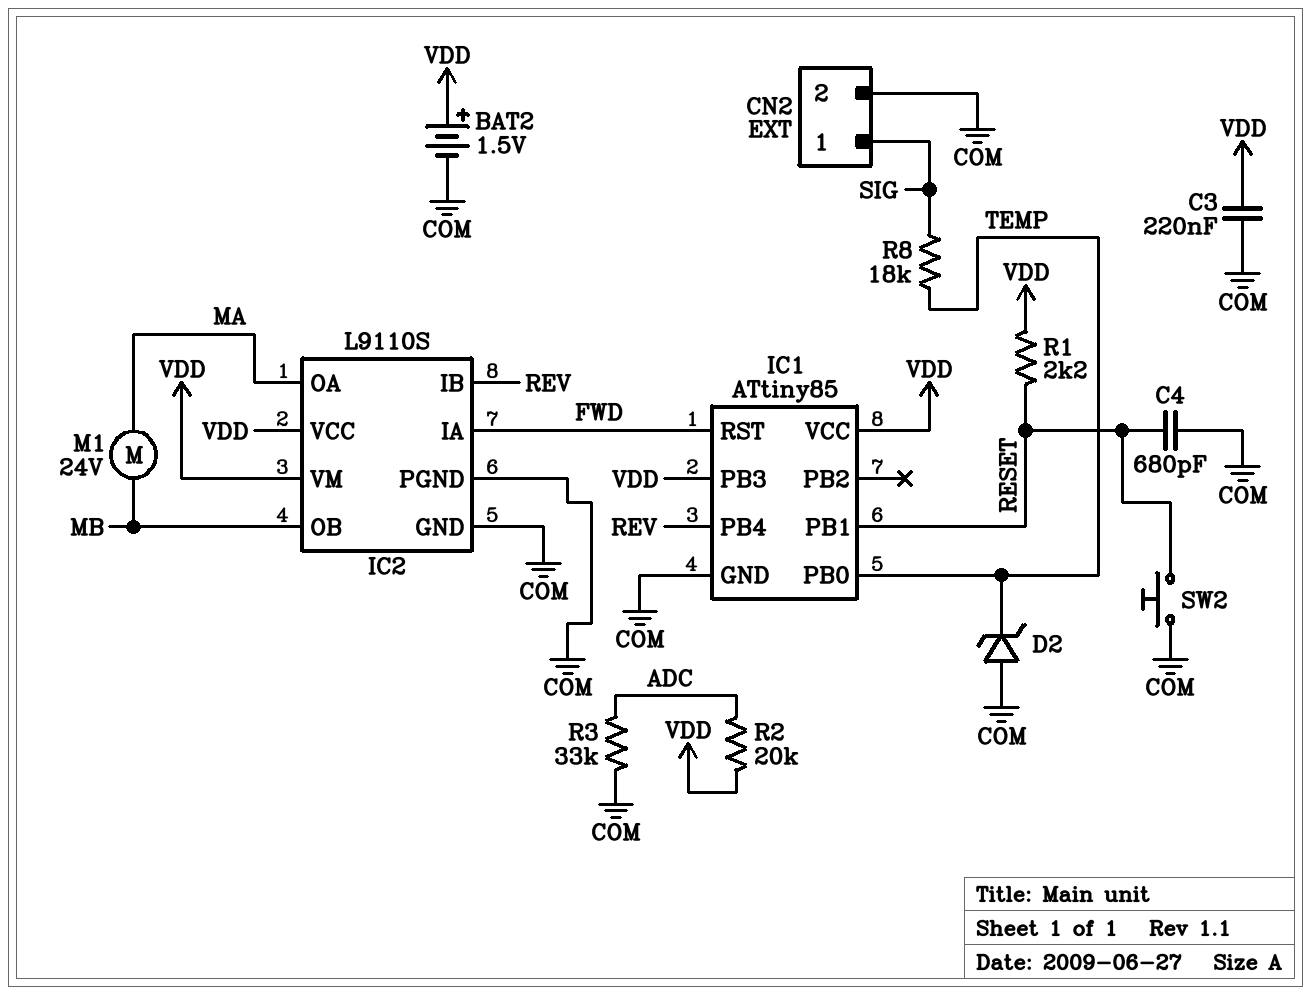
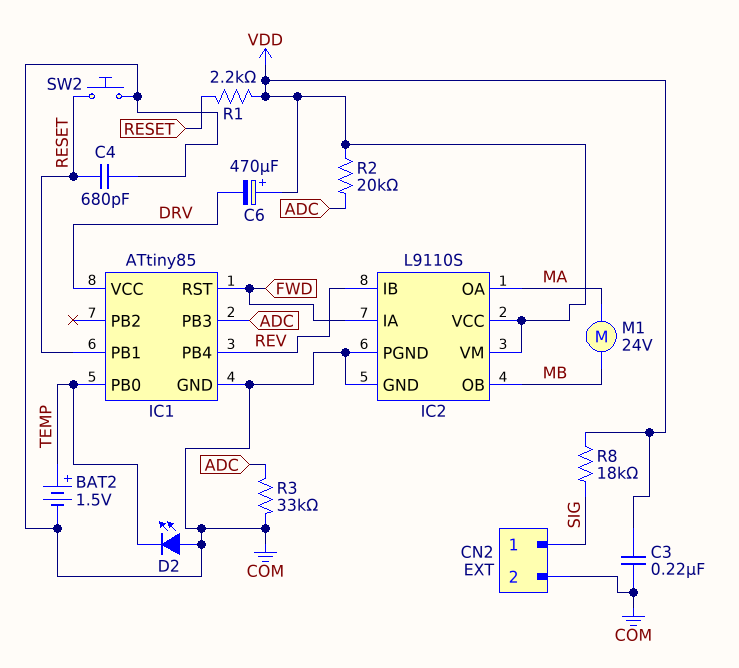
BAT2: 1.5V (plus VDD, minus COM) -> 1.5V (plus TEMP, minus COM)
C6: none -> 470uF (plus VDD, minus DRV)
D2: zener (A COM, K TEMP) -> LED (A COM, K TEMP)
IC1 pin PB3: VDD -> ADC
IC1 pin VCC: VDD -> DRV
R8: 18k (SIG, TEMP) -> 18k (SIG, VDD)

